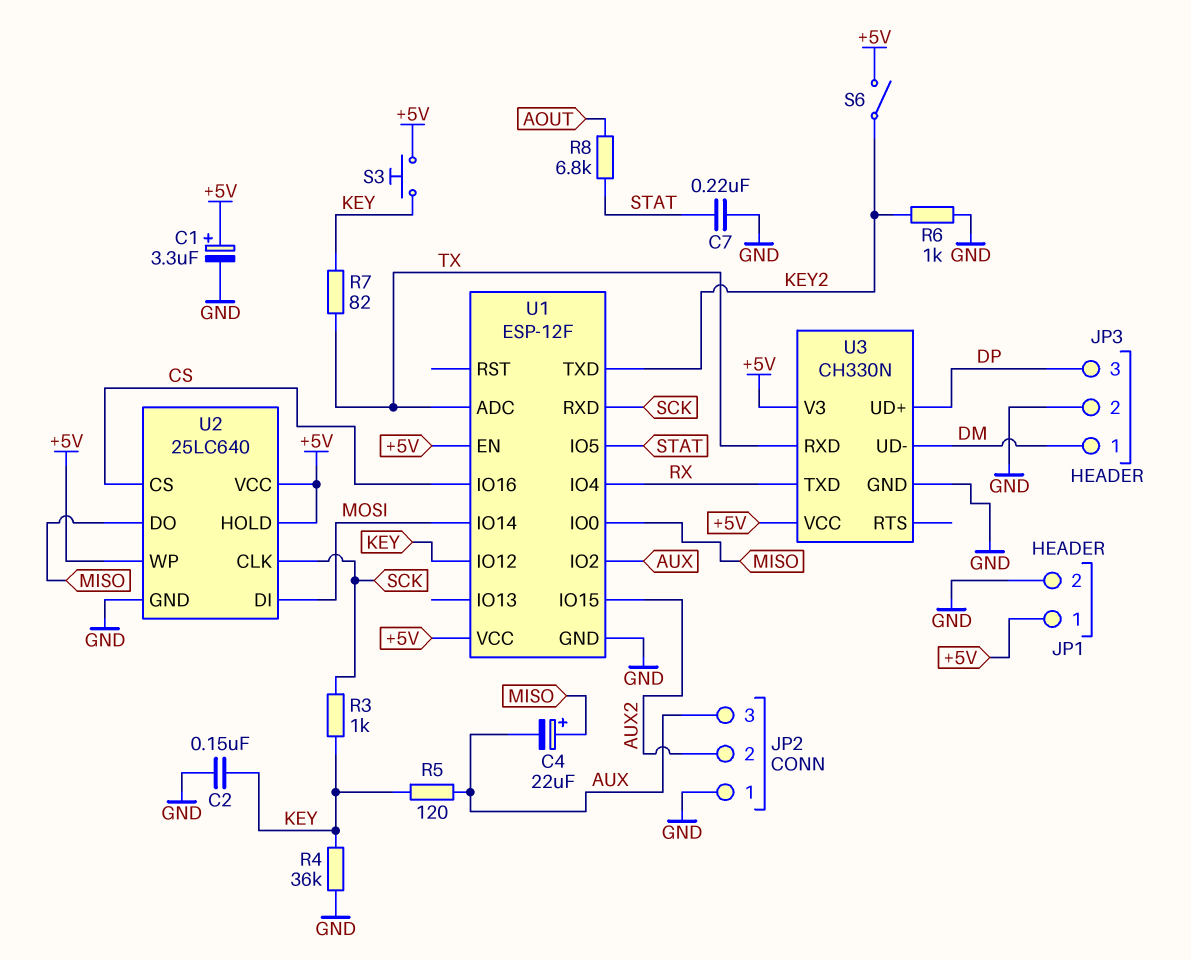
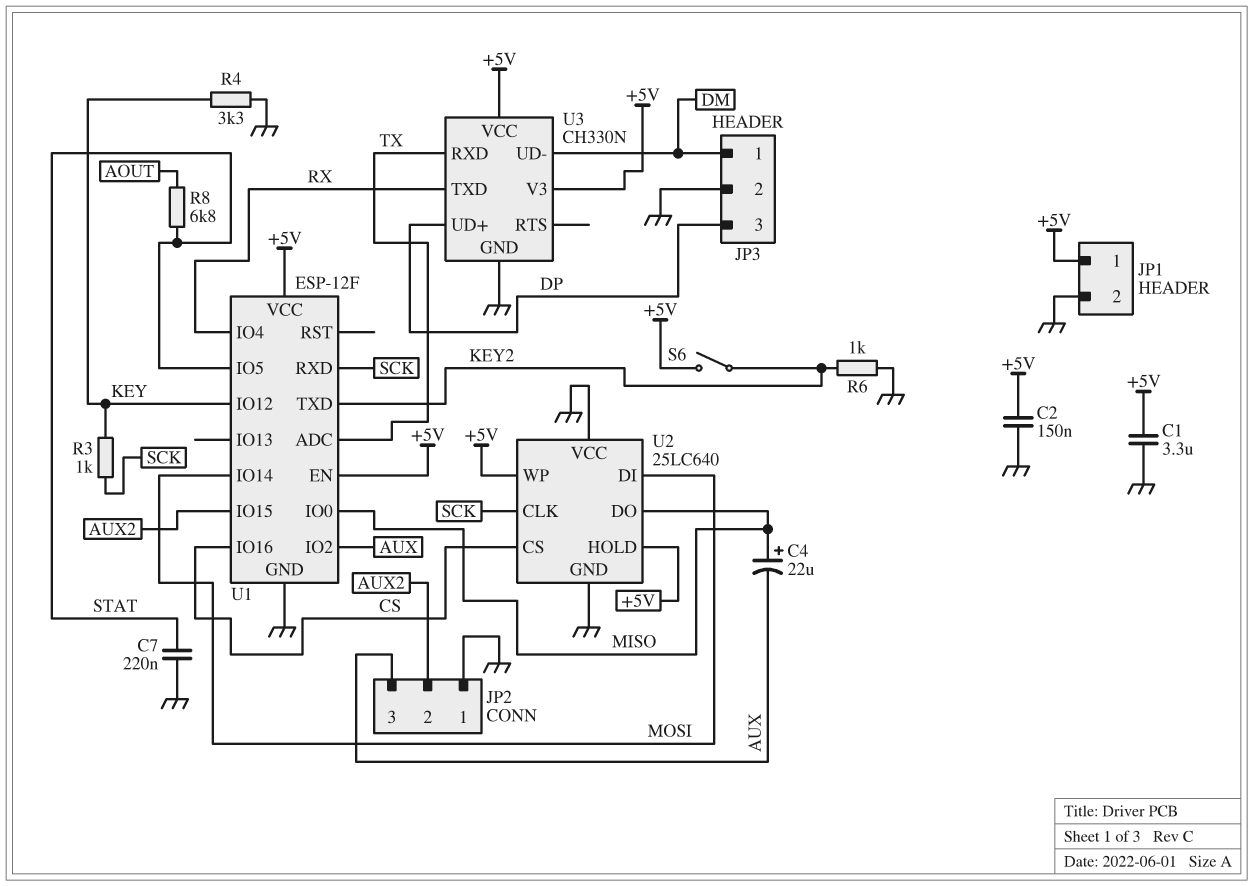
C1: 3.3uF (plus +5V, minus GND) -> 3.3uF (+5V, GND)
C2: 150nF (GND, KEY) -> 150nF (+5V, GND)
R4: 36k (GND, KEY) -> 3.3k (GND, KEY)
R5: 120 (AUX, KEY) -> none
R7: 82 (KEY, TX) -> none
S3: button (+5V, KEY) -> none
U2 pin VCC: +5V -> GND

